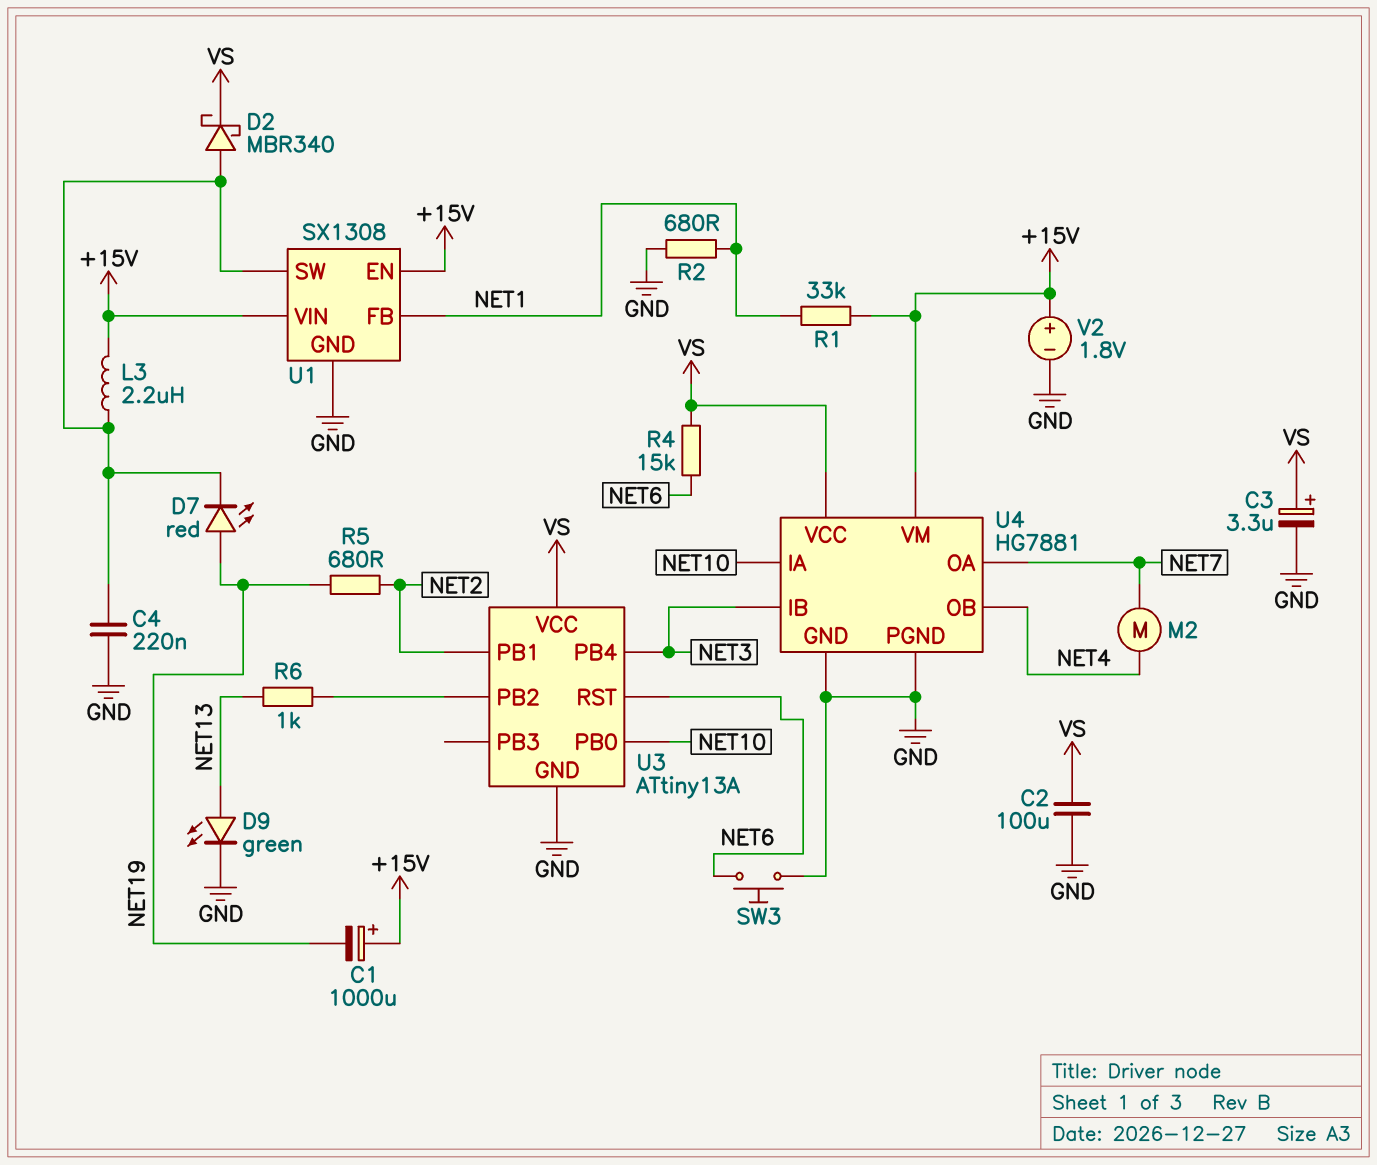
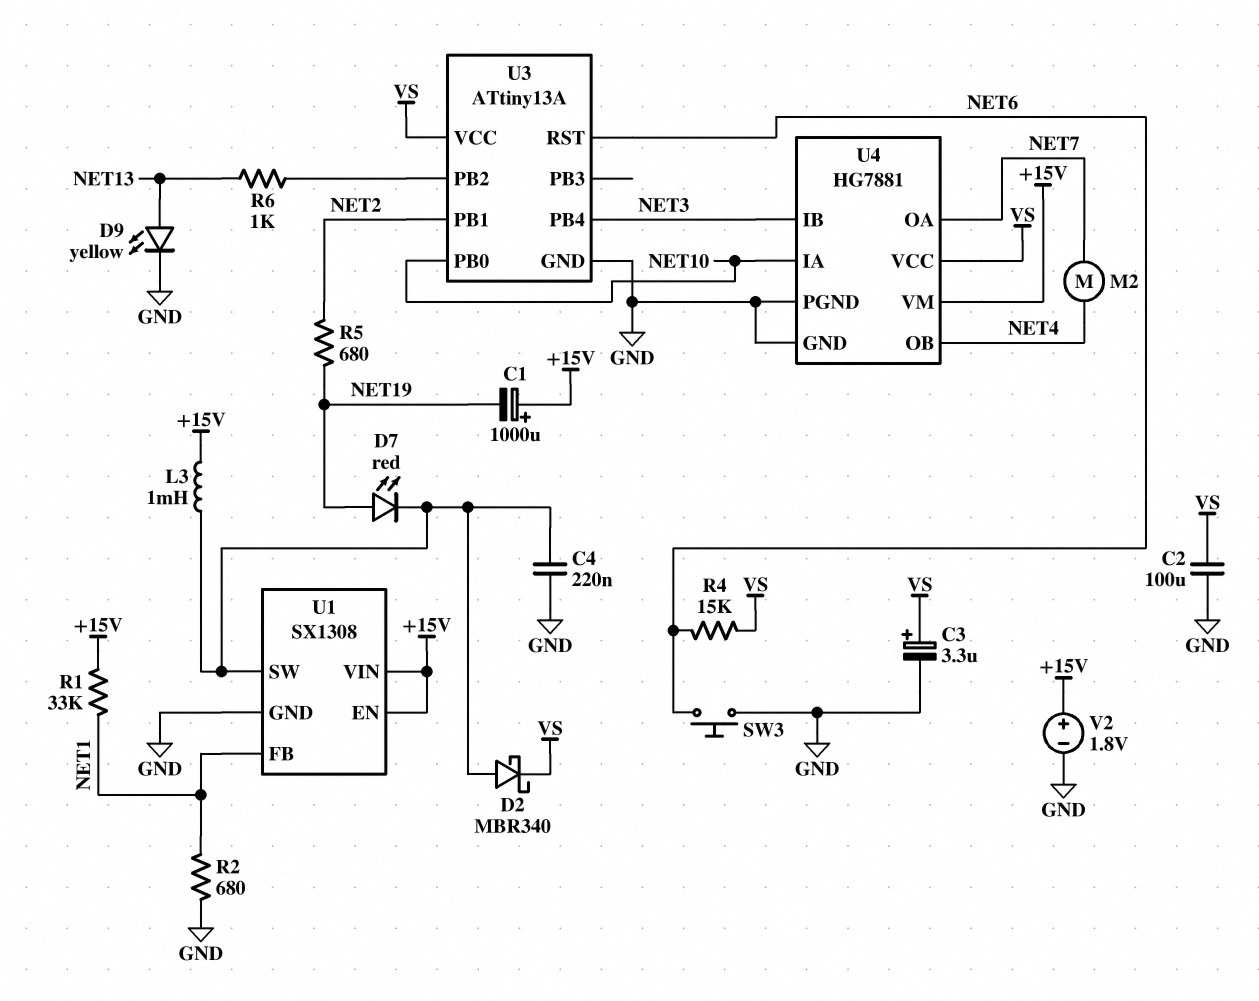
D9: LED green (A NET13, K GND) -> LED yellow (A NET13, K GND)
L3: 2.2uH (+15V, U1/SW) -> 1mH (+15V, U1/SW)

